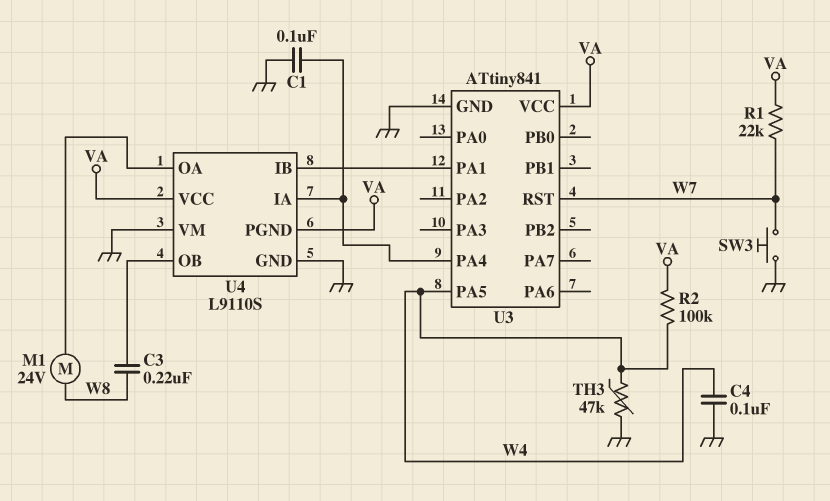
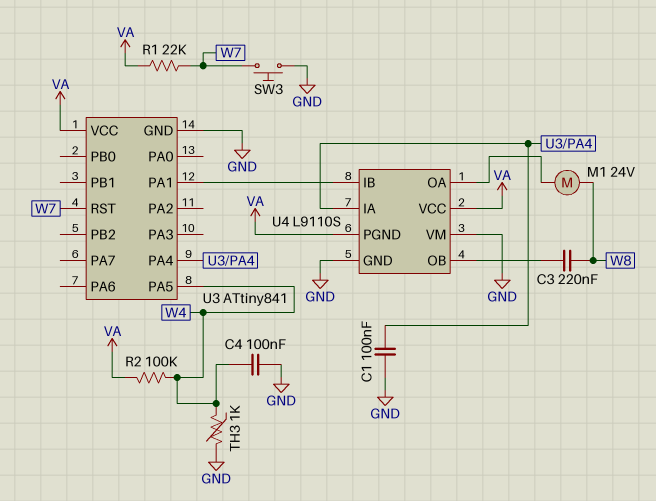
TH3: 47k (GND, W4) -> 1k (GND, W4)

